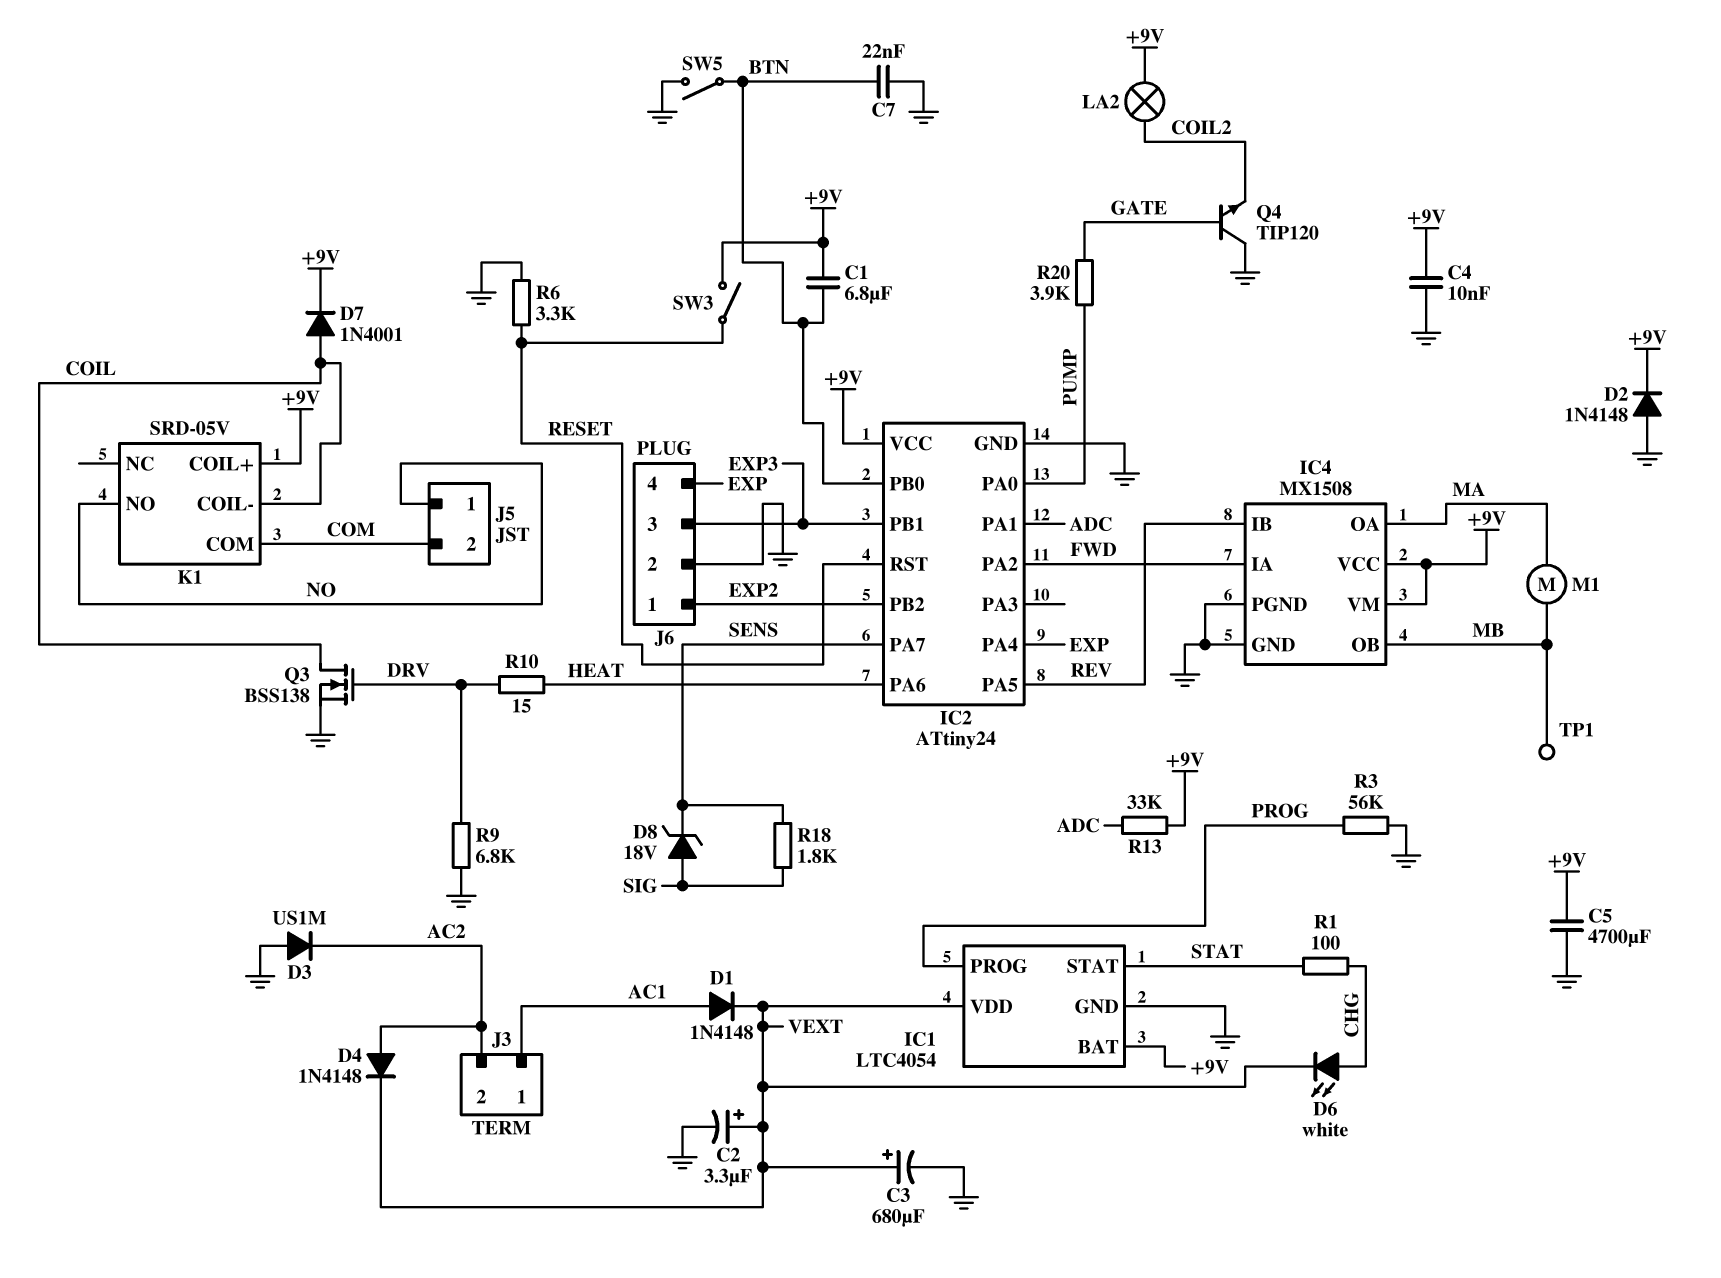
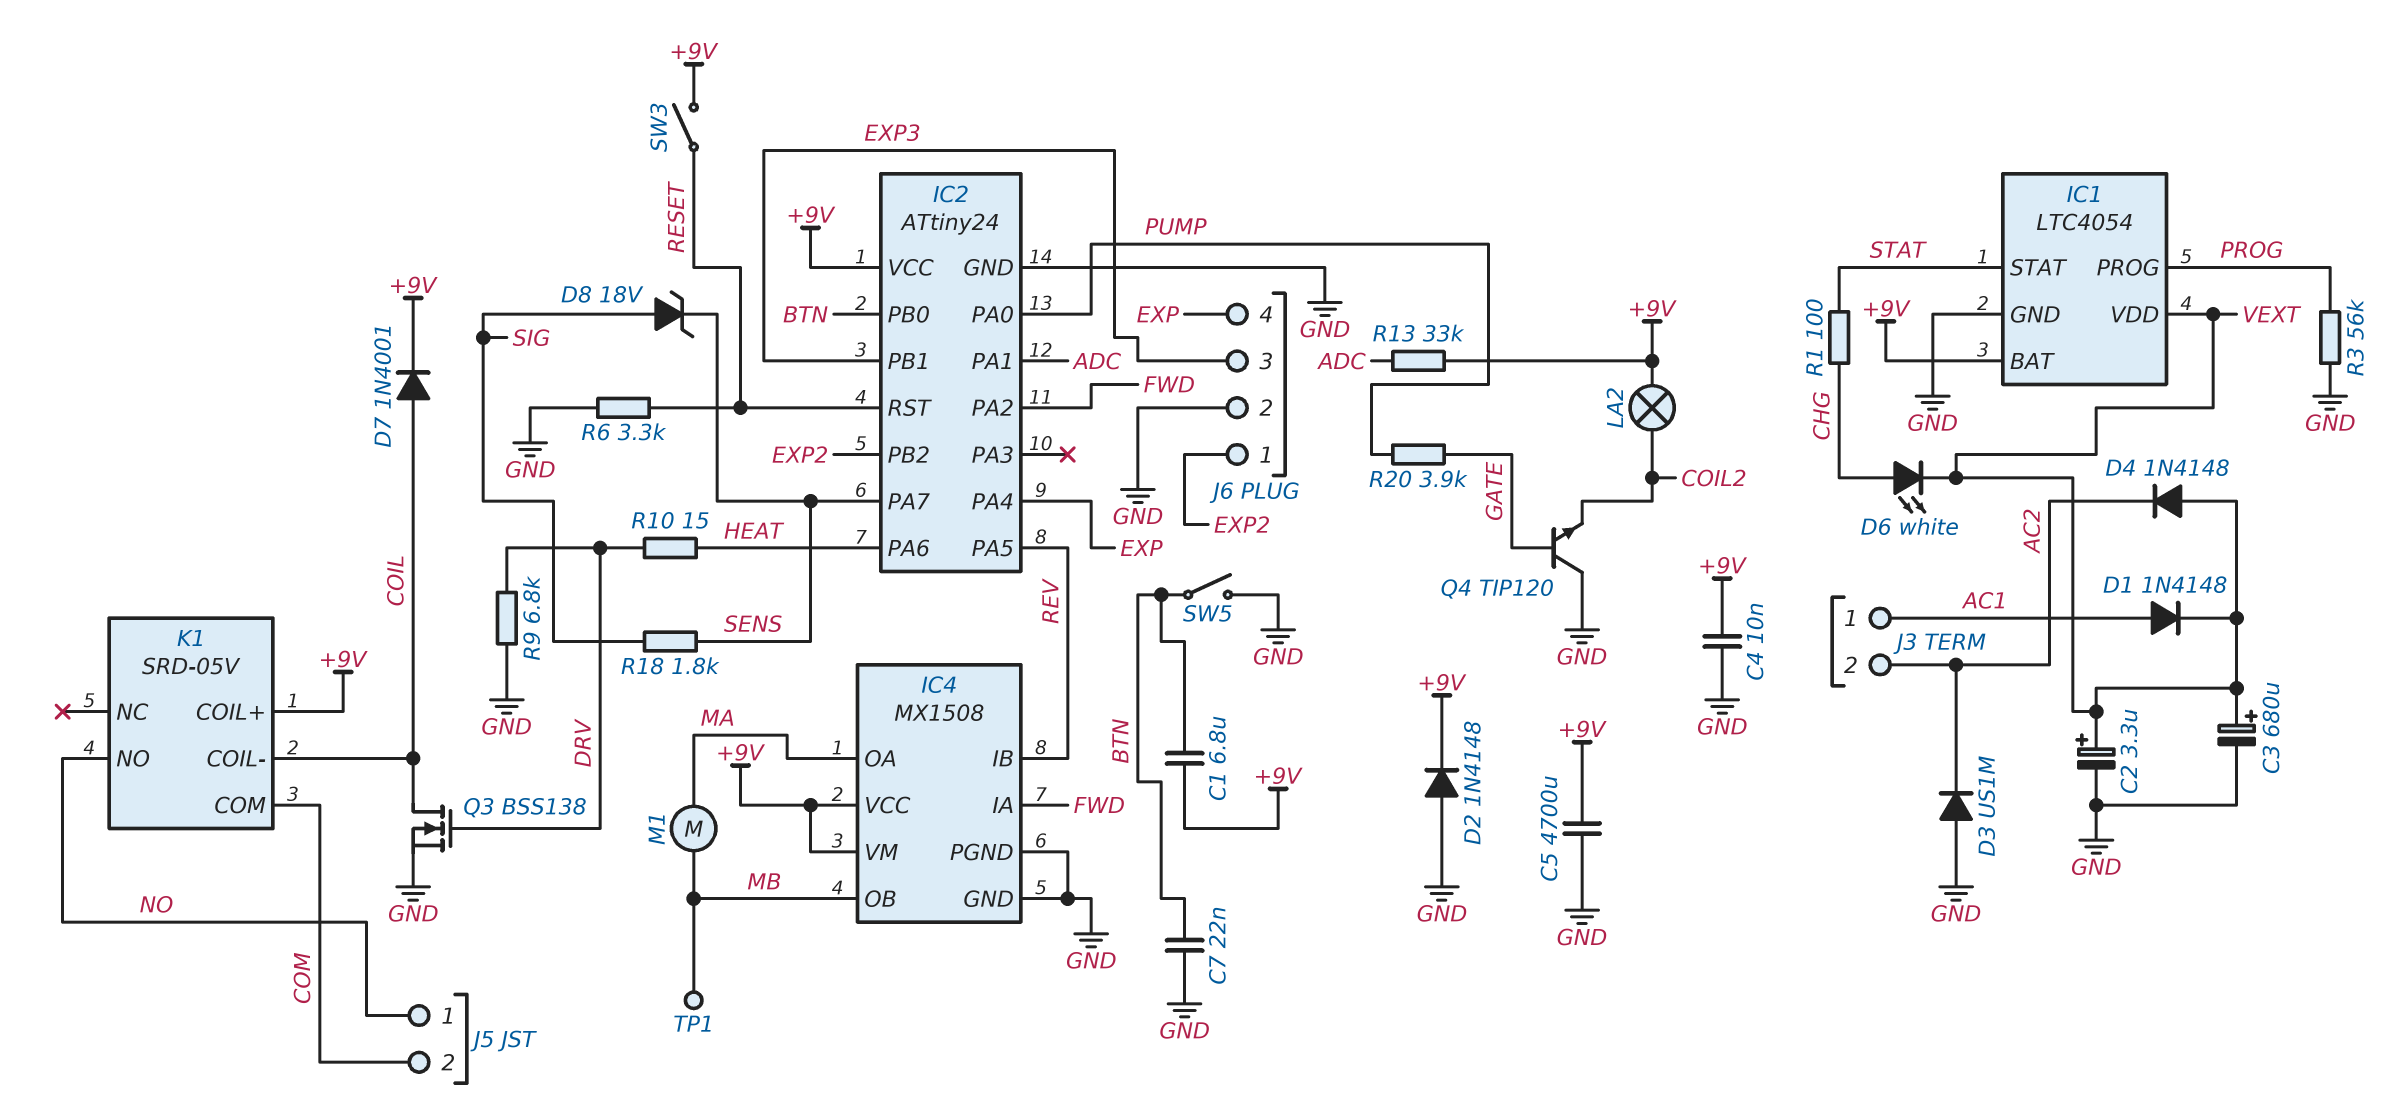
D4: diode 1N4148 (A AC2, K VEXT) -> diode 1N4148 (A VEXT, K AC2)

